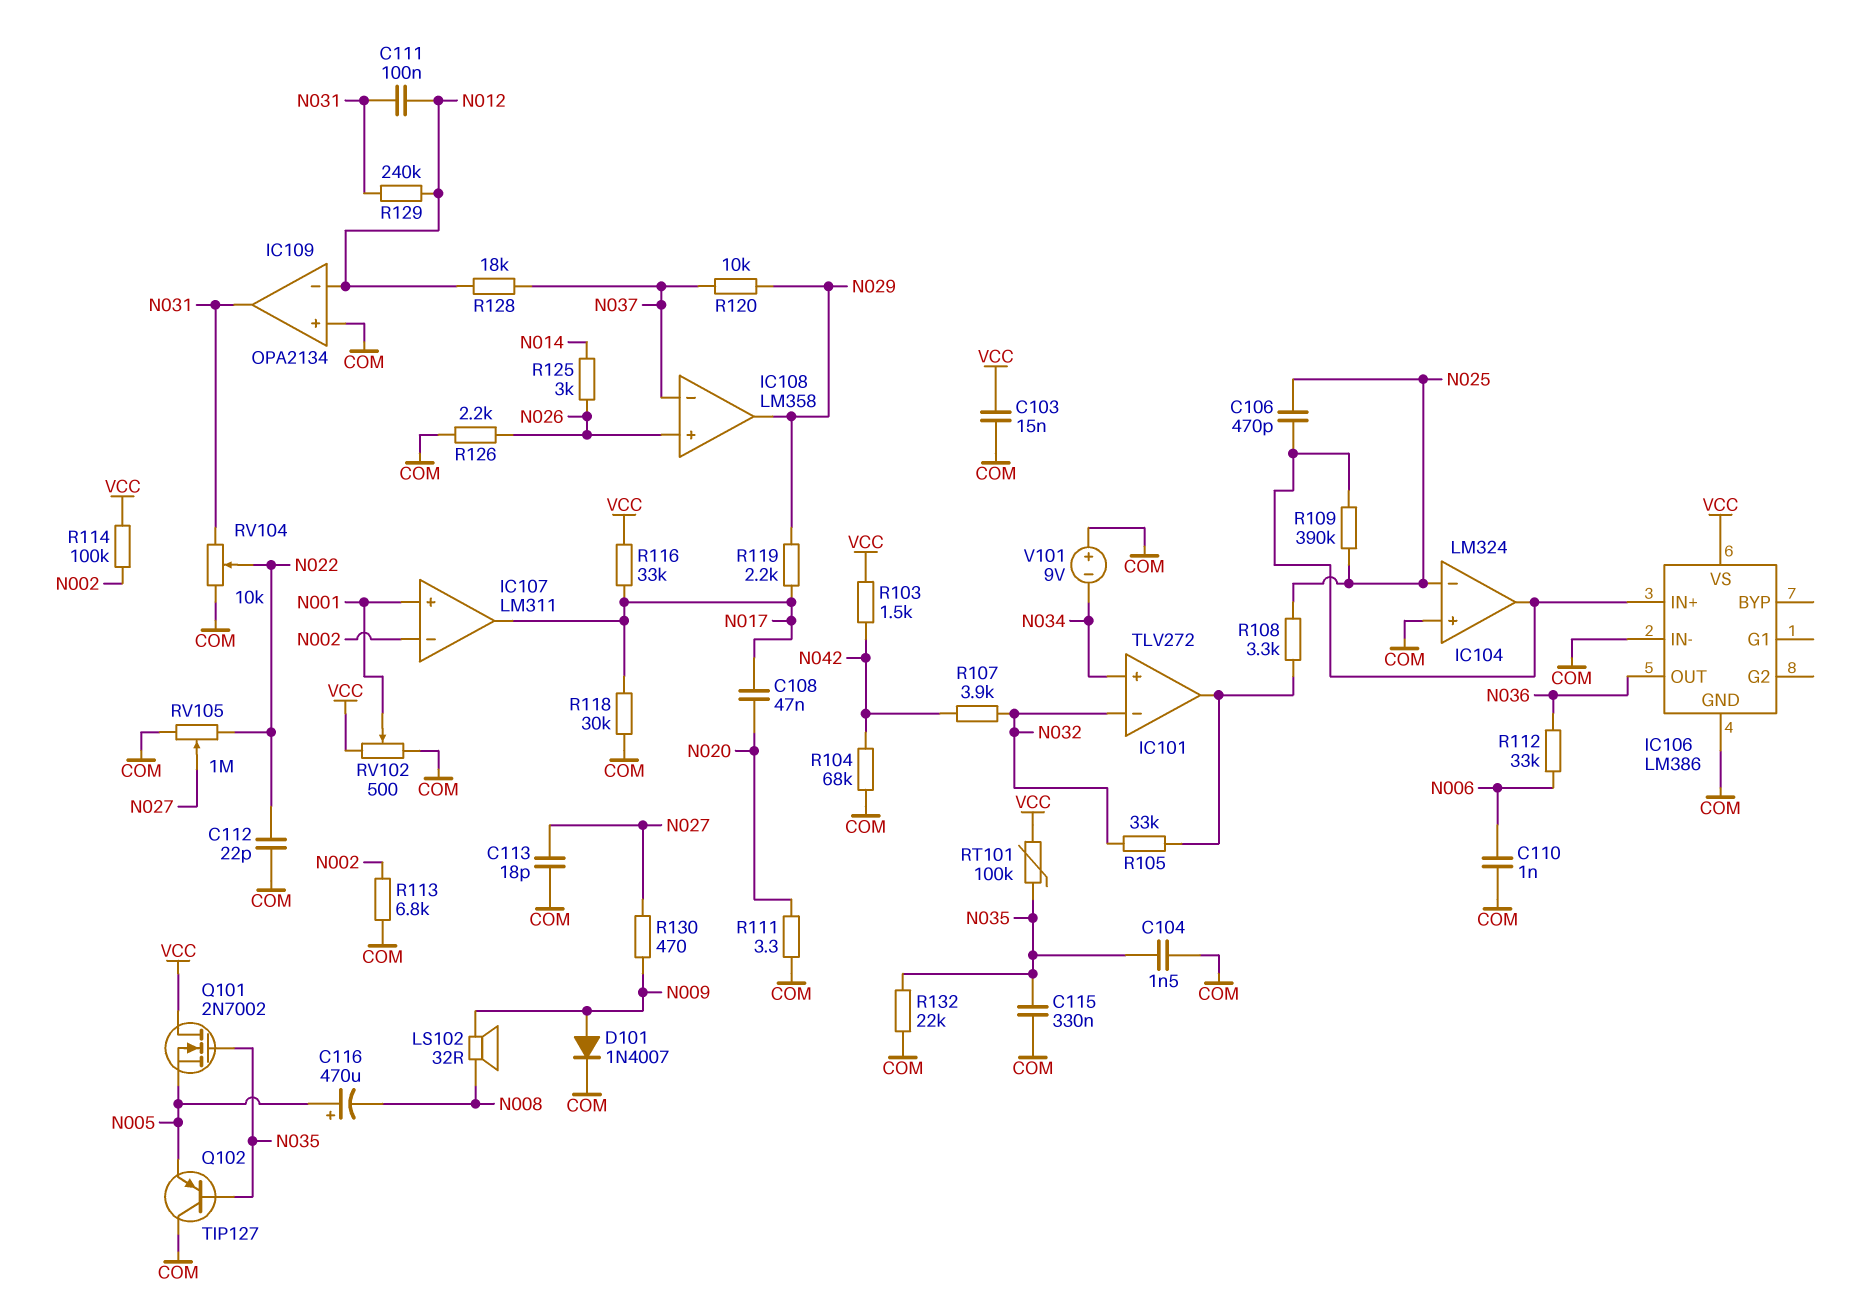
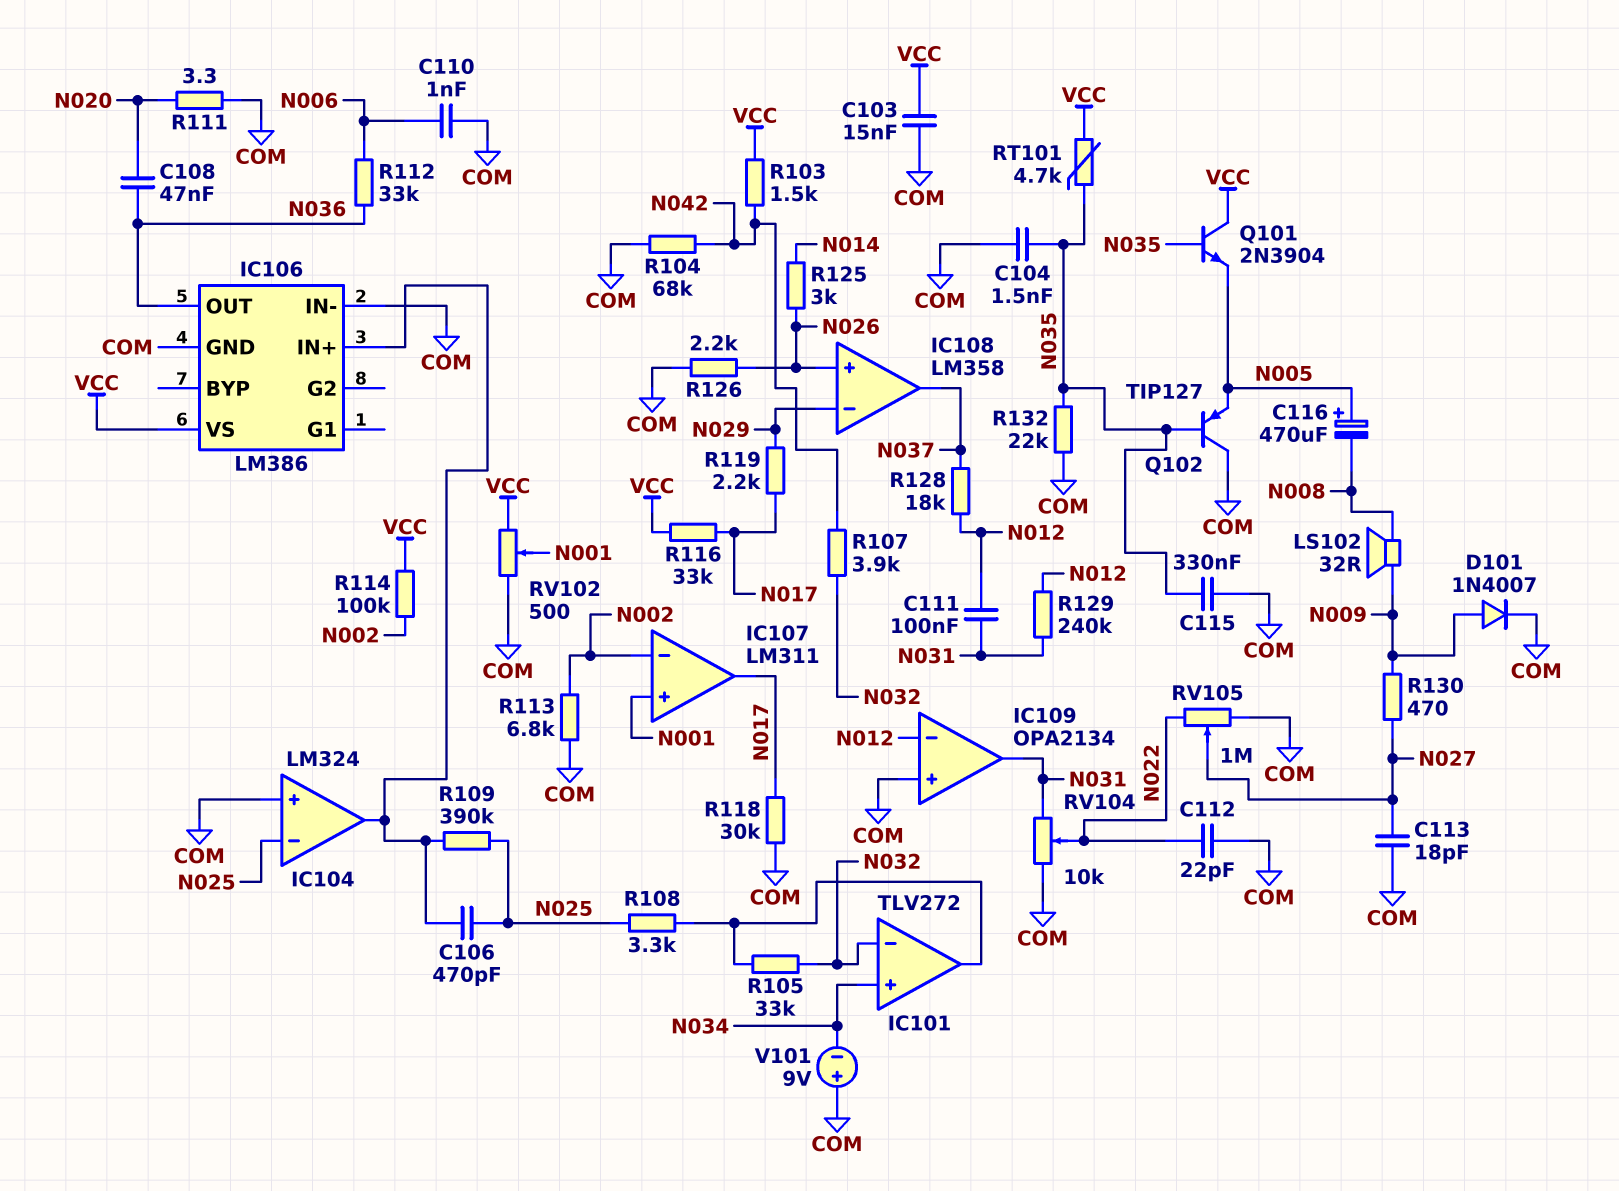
C108: 47nF (N017, N020) -> 47nF (N020, N036)
IC108 pin in-: N037 -> N029
IC108 pin out: N029 -> N037
Q101: NMOS 2N7002 (G N035, D VCC, S N005) -> NPN 2N3904 (B N035, C VCC, E N005)
R120: 10k (N029, N037) -> none
RT101: 100k (N035, VCC) -> 4.7k (N035, VCC)

